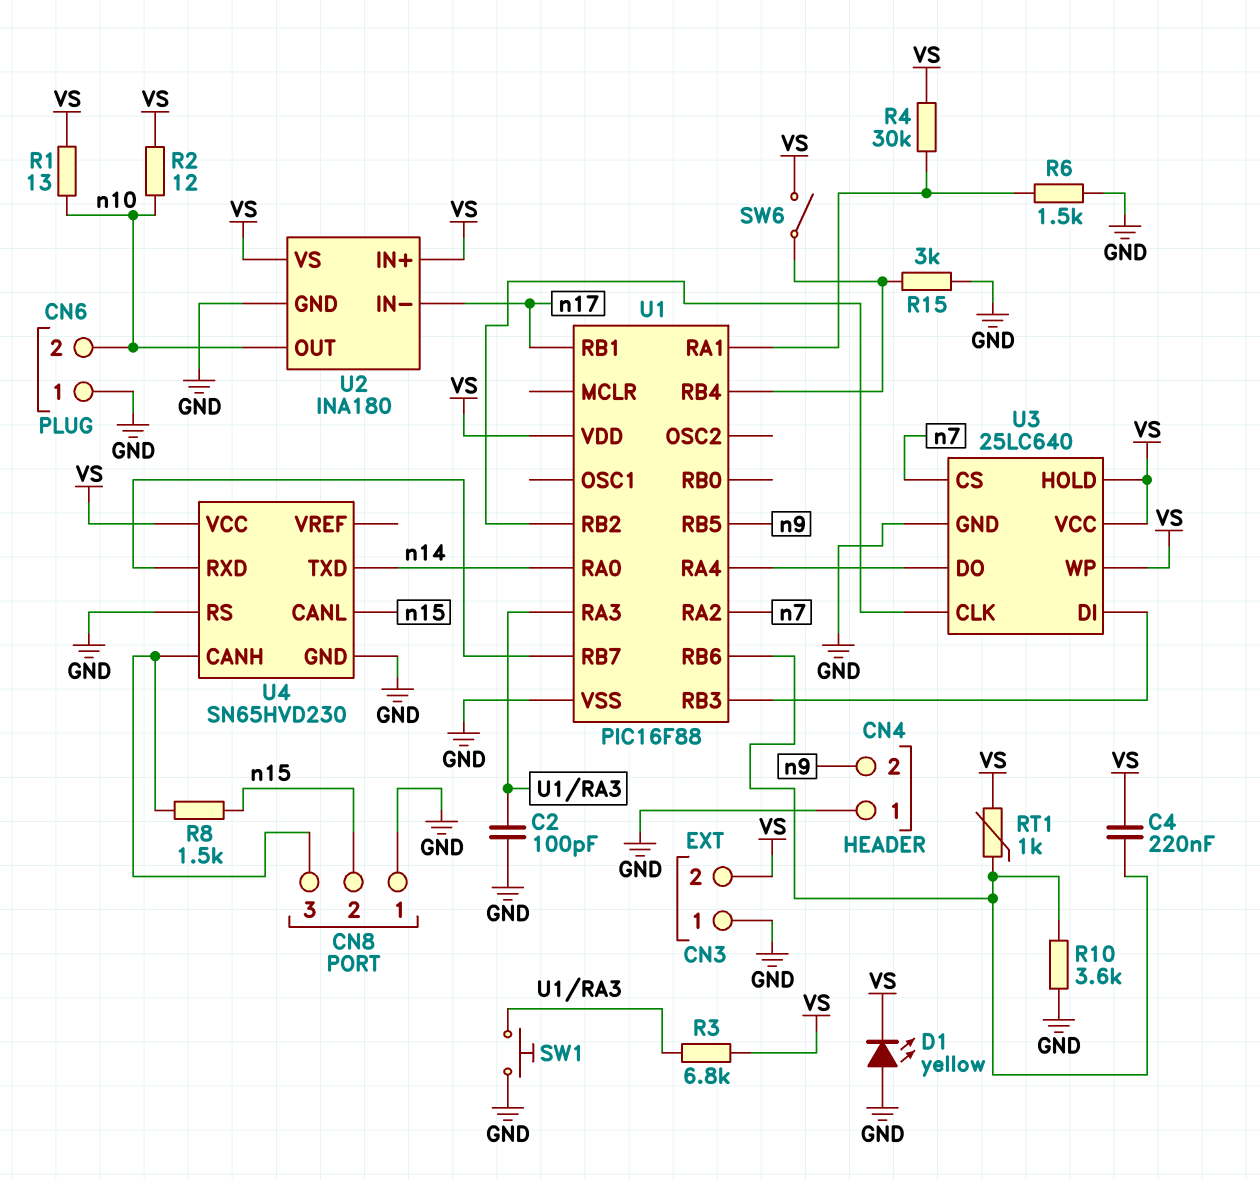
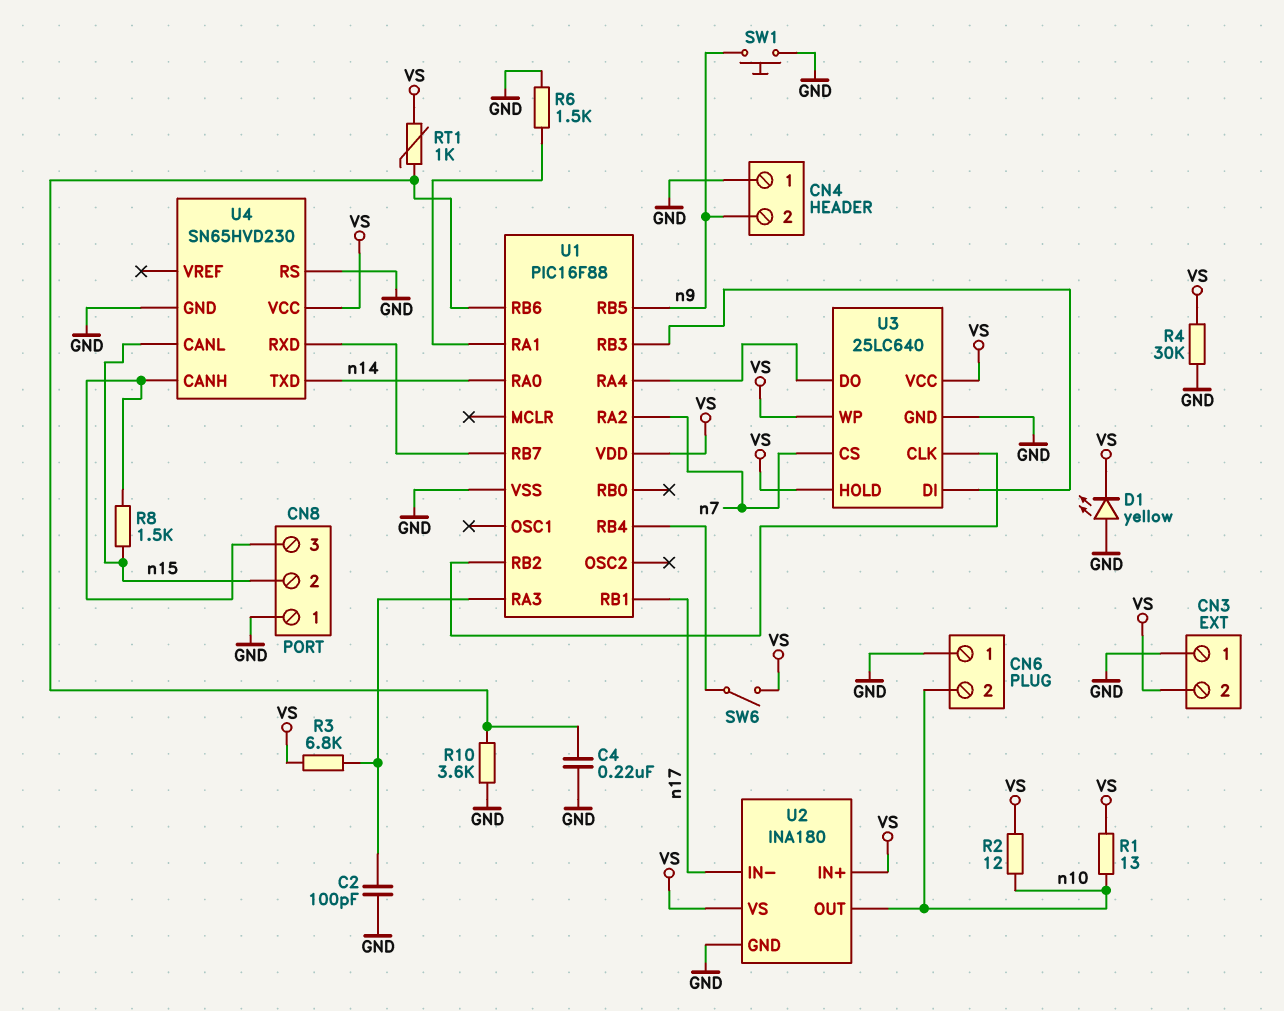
C4: 220nF (U1/RB6, VS) -> 220nF (GND, U1/RB6)
R4: 30k (U1/RA1, VS) -> 30k (GND, VS)
R15: 3k (GND, U1/RB4) -> none
SW1: button (GND, U1/RA3) -> button (GND, n9)

